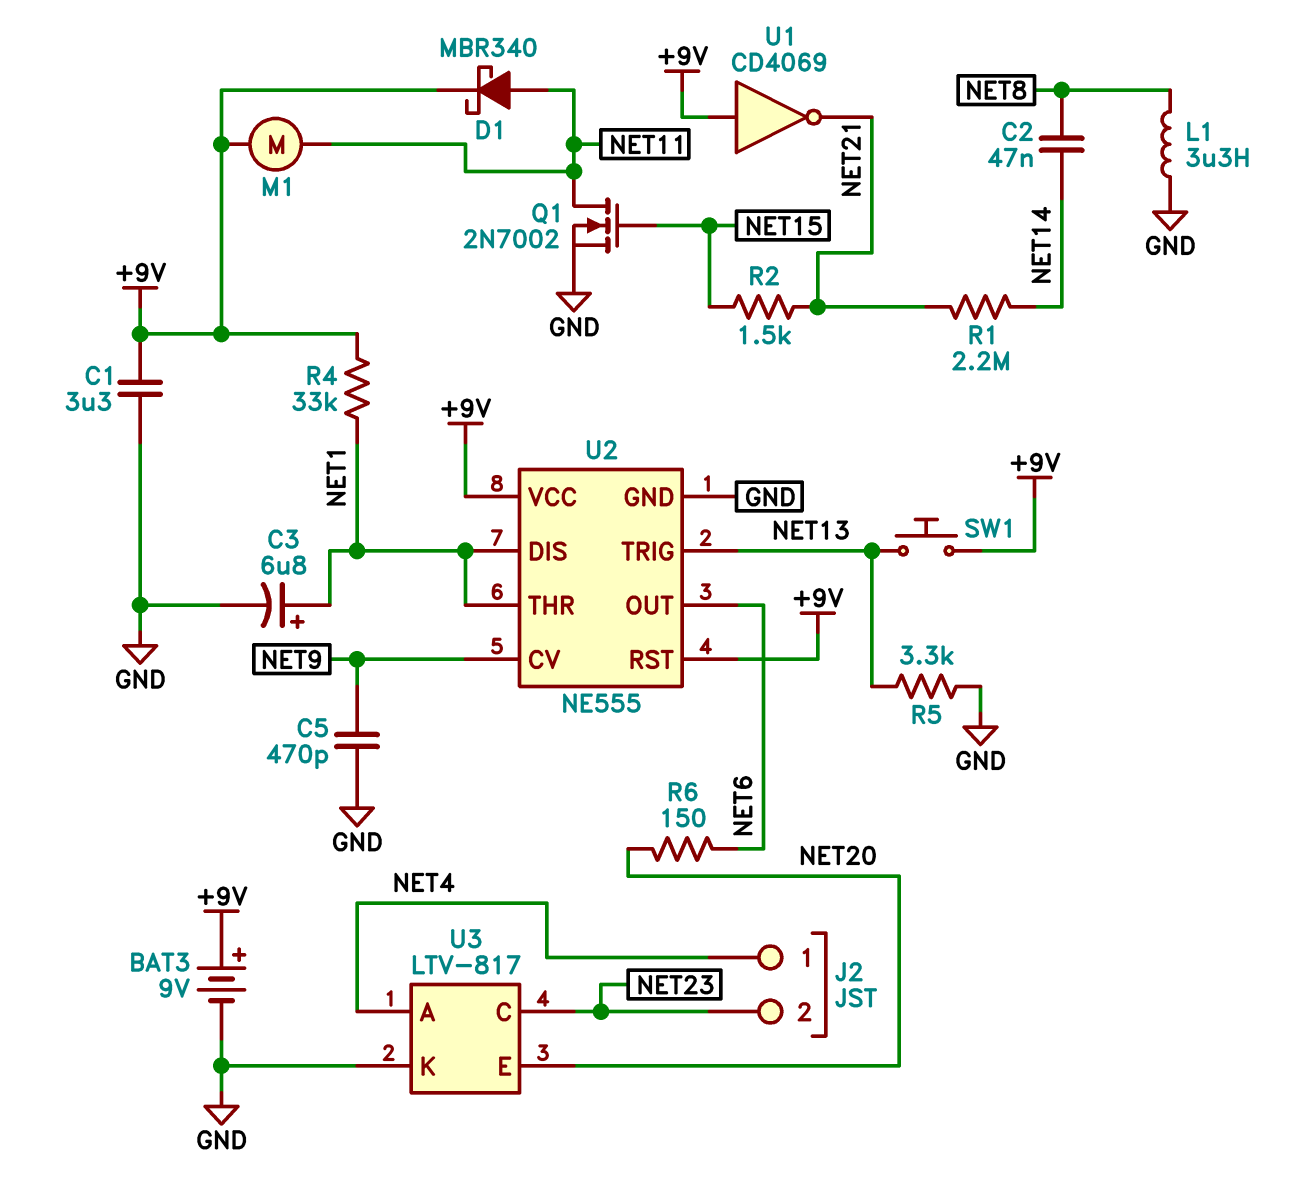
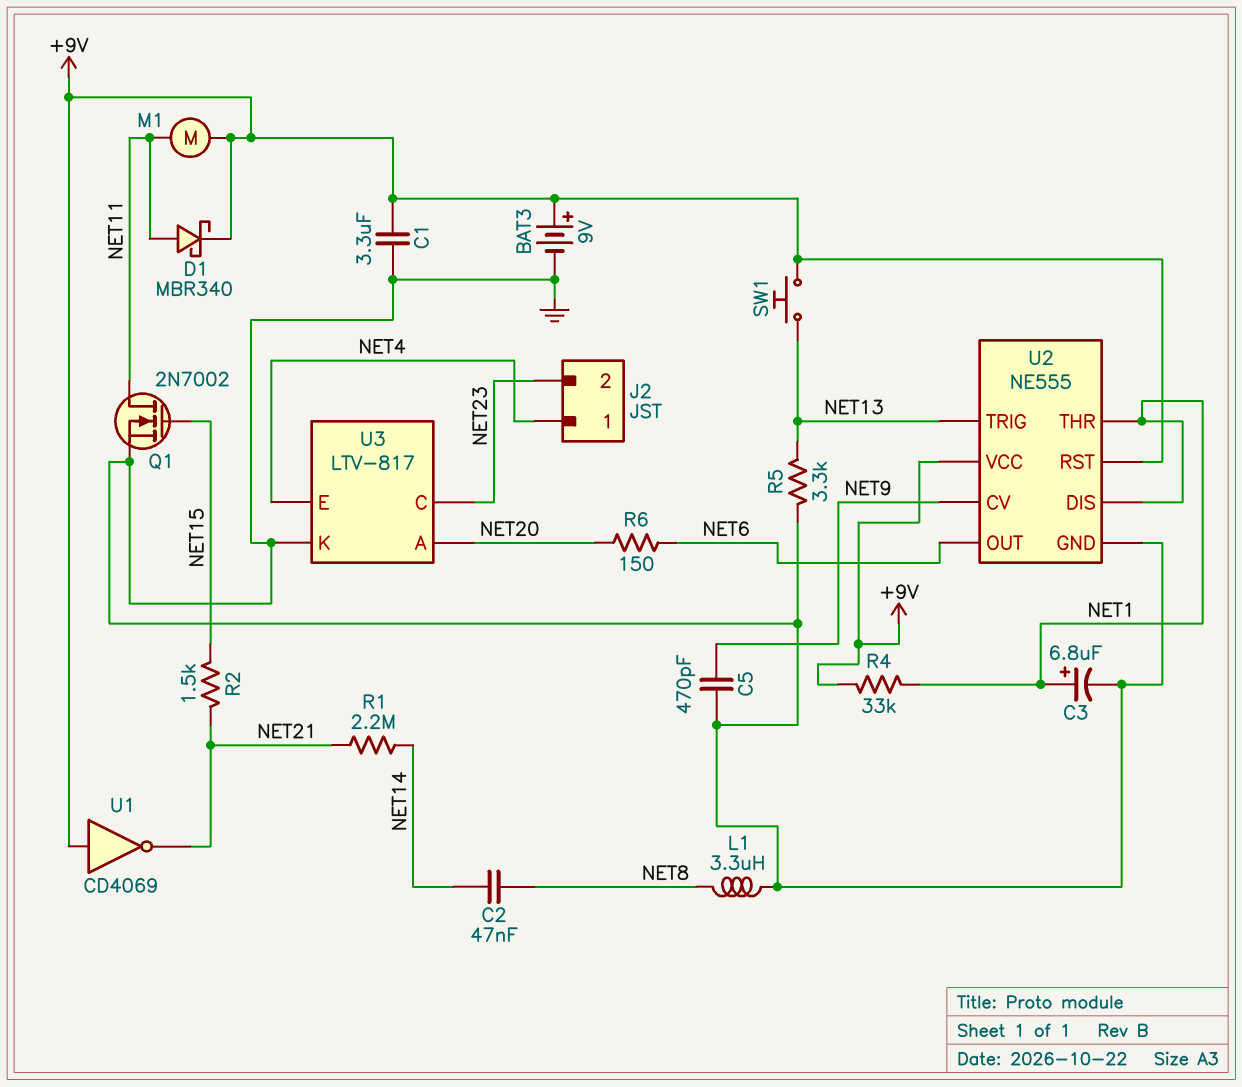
U3 pin A: NET4 -> NET20
U3 pin E: NET20 -> NET4

